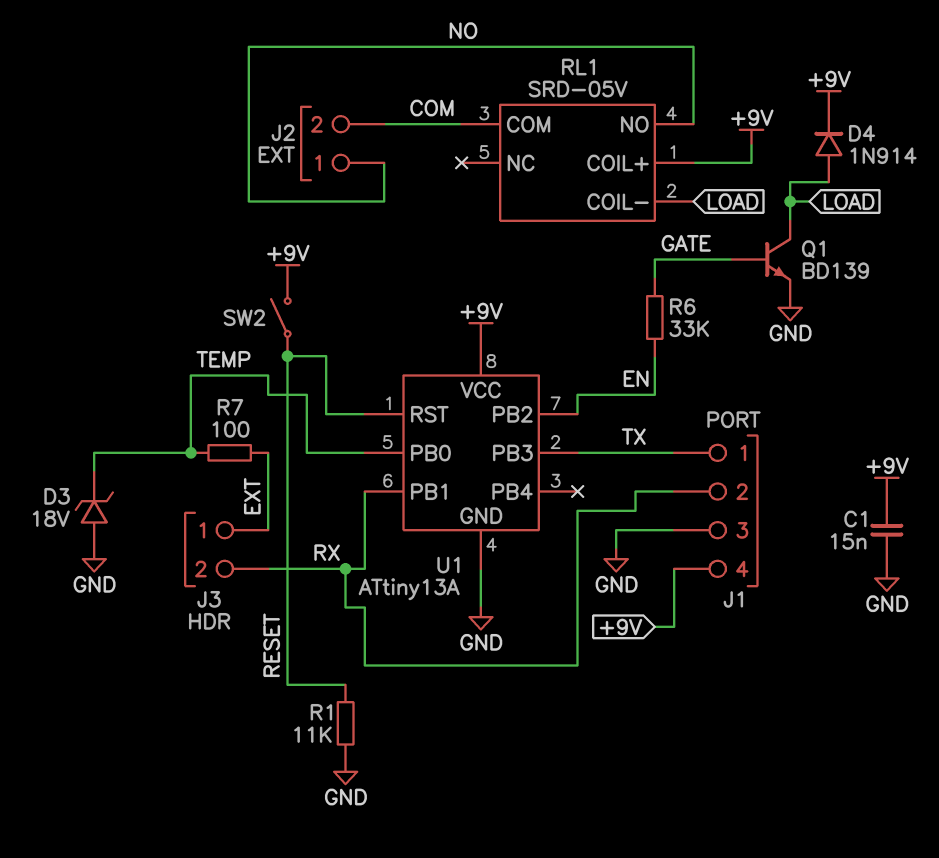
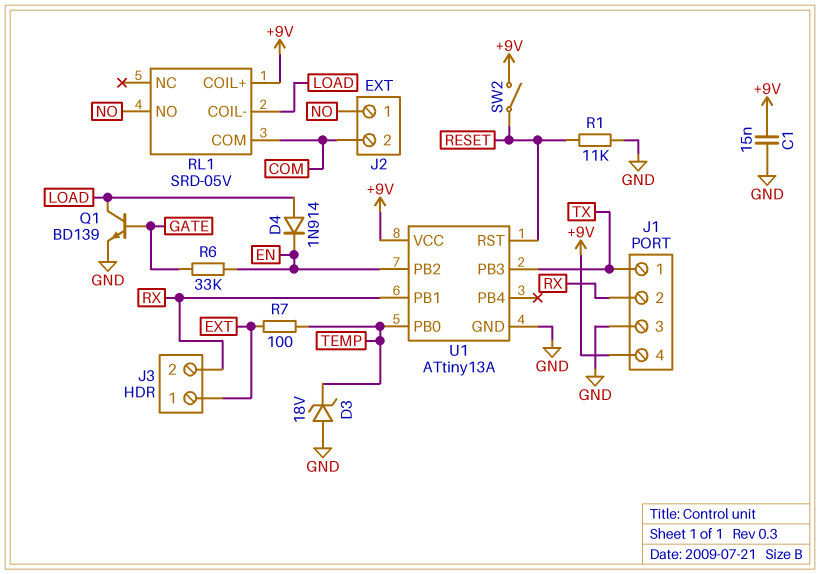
D4: diode 1N914 (A LOAD, K +9V) -> diode 1N914 (A LOAD, K EN)

